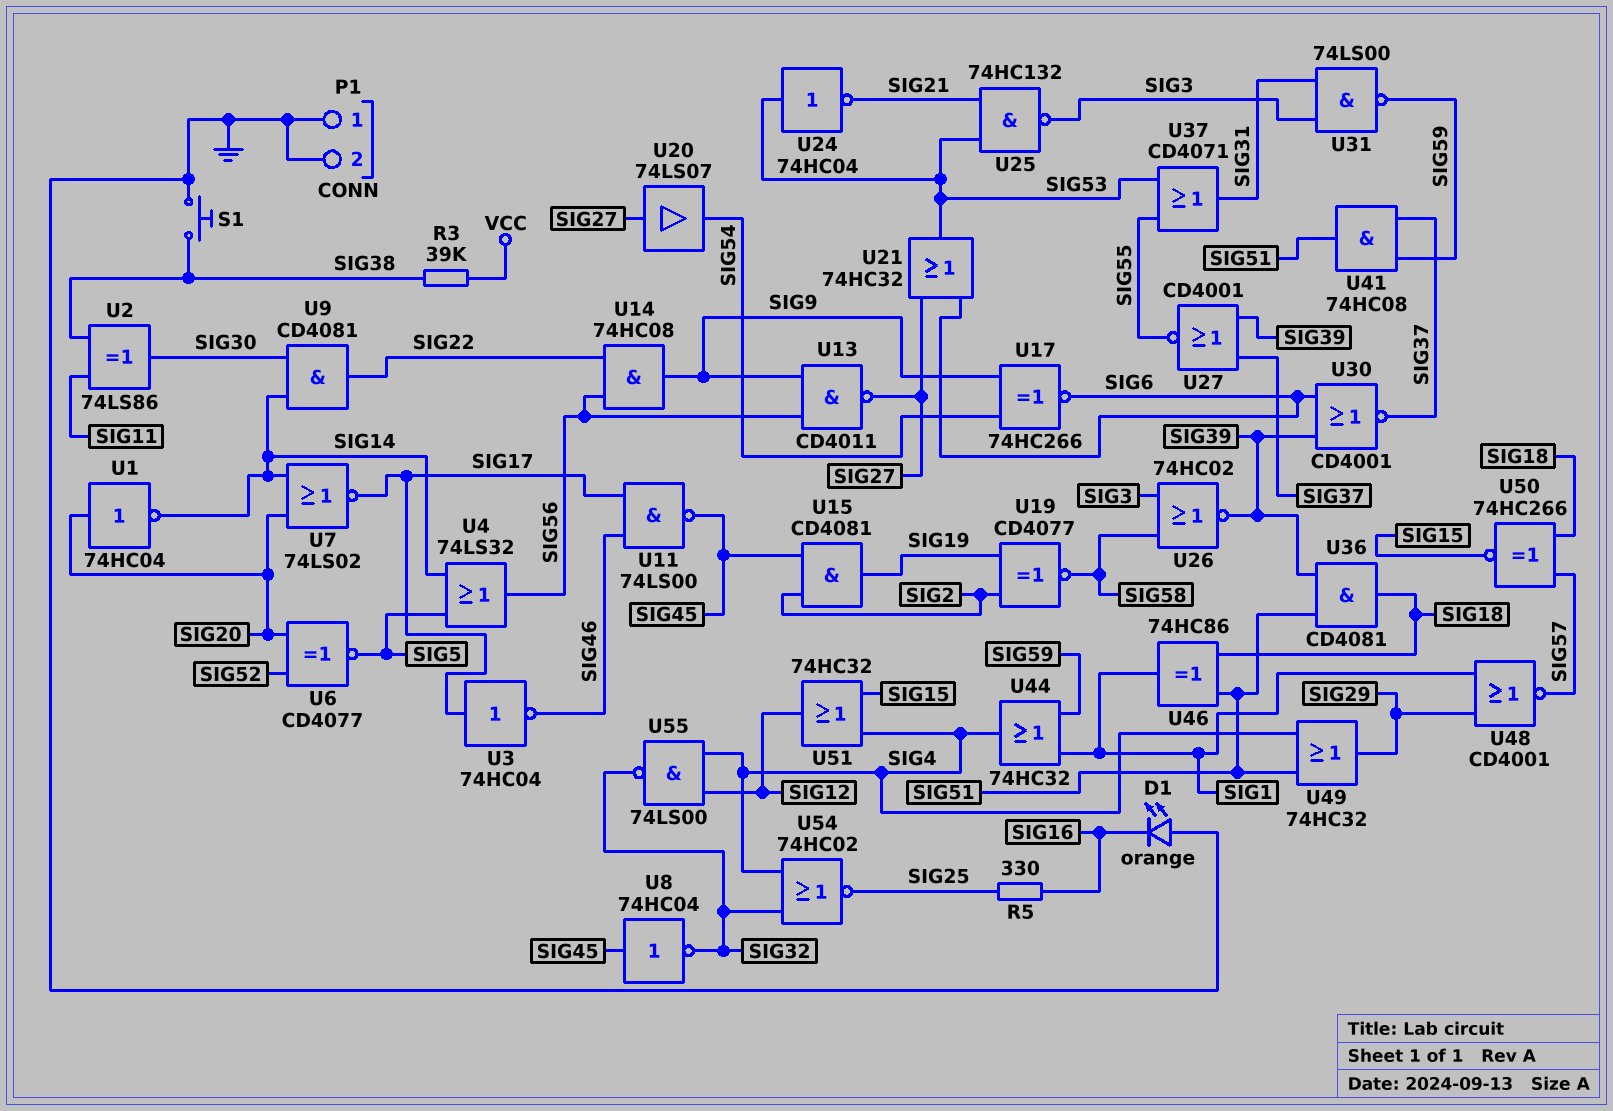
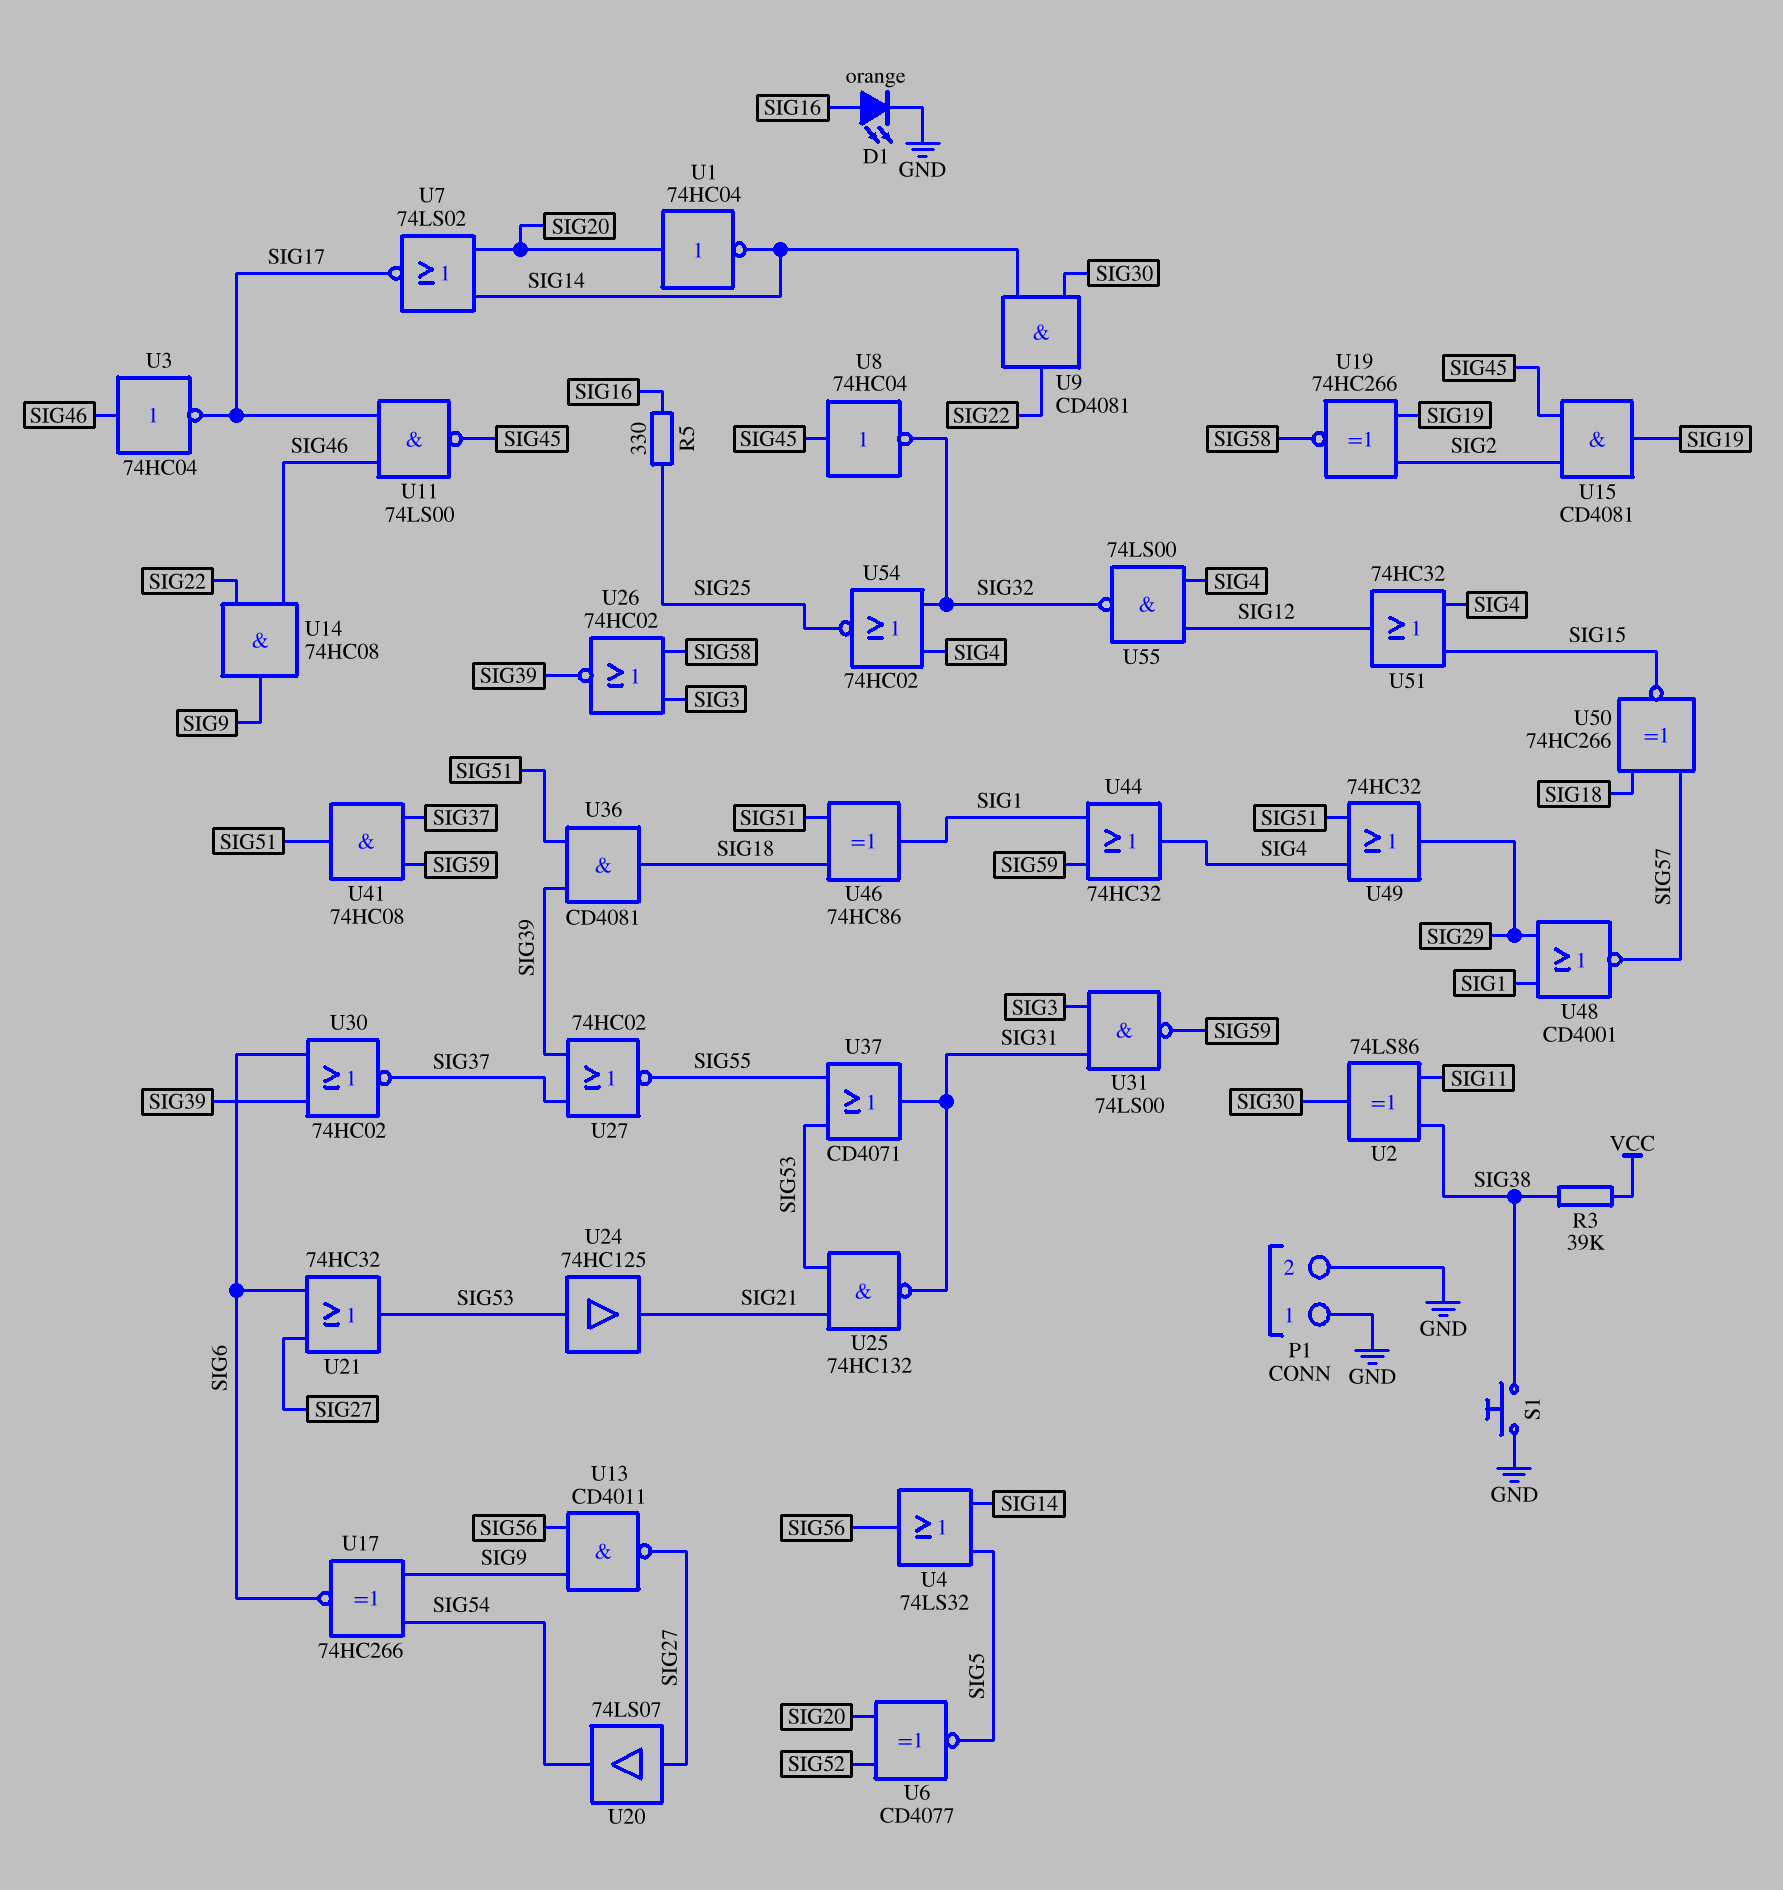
D1: LED orange (A GND, K SIG16) -> LED orange (A SIG16, K GND)
U3: NOT 74HC04 (in SIG17, out SIG46) -> NOT 74HC04 (in SIG46, out SIG17)
U14: AND 74HC08 (in SIG22, in SIG56, out SIG9) -> AND 74HC08 (in SIG22, in SIG46, out SIG9)
U19: XNOR CD4077 (in SIG2, in SIG19, out SIG58) -> XNOR 74HC266 (in SIG2, in SIG19, out SIG58)
U24: NOT 74HC04 (in SIG53, out SIG21) -> buffer 74HC125 (in SIG53, out SIG21)
U25: NAND 74HC132 (in SIG21, in SIG53, out SIG3) -> NAND 74HC132 (in SIG21, in SIG53, out SIG31)
U27: NOR CD4001 (in SIG37, in SIG39, out SIG55) -> NOR 74HC02 (in SIG37, in SIG39, out SIG55)
U30: NOR CD4001 (in SIG6, in SIG39, out SIG37) -> NOR 74HC02 (in SIG6, in SIG39, out SIG37)

